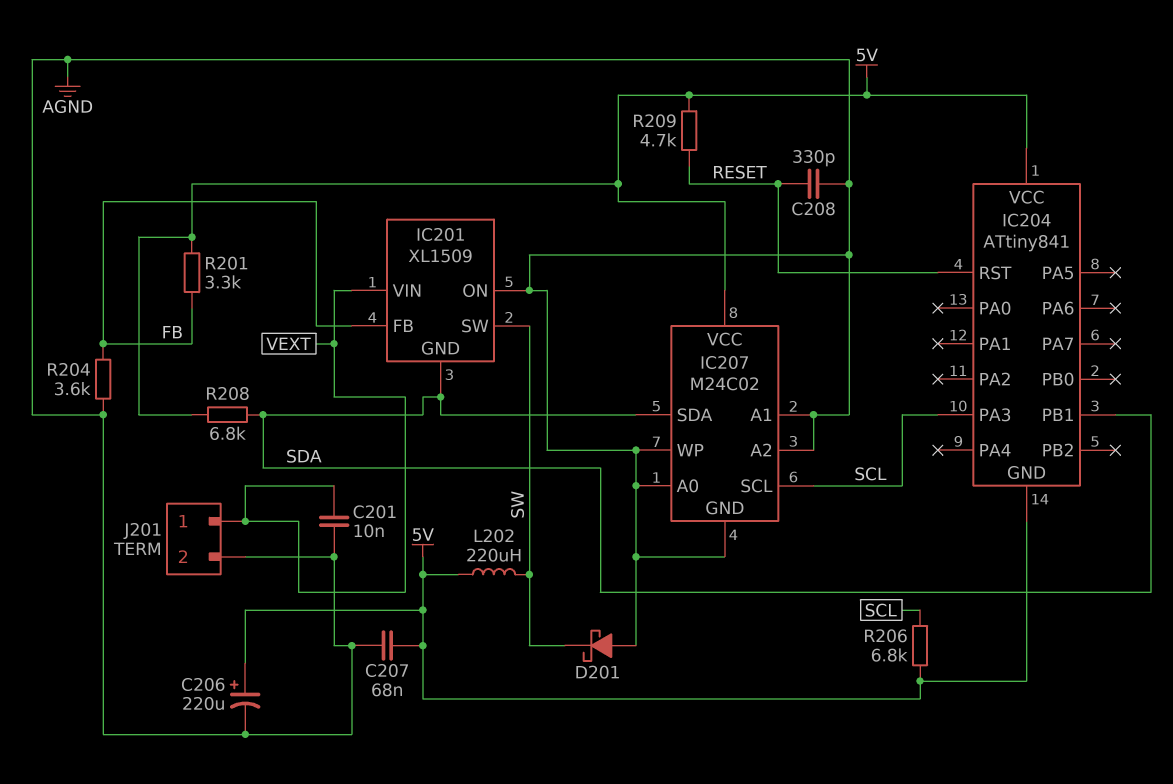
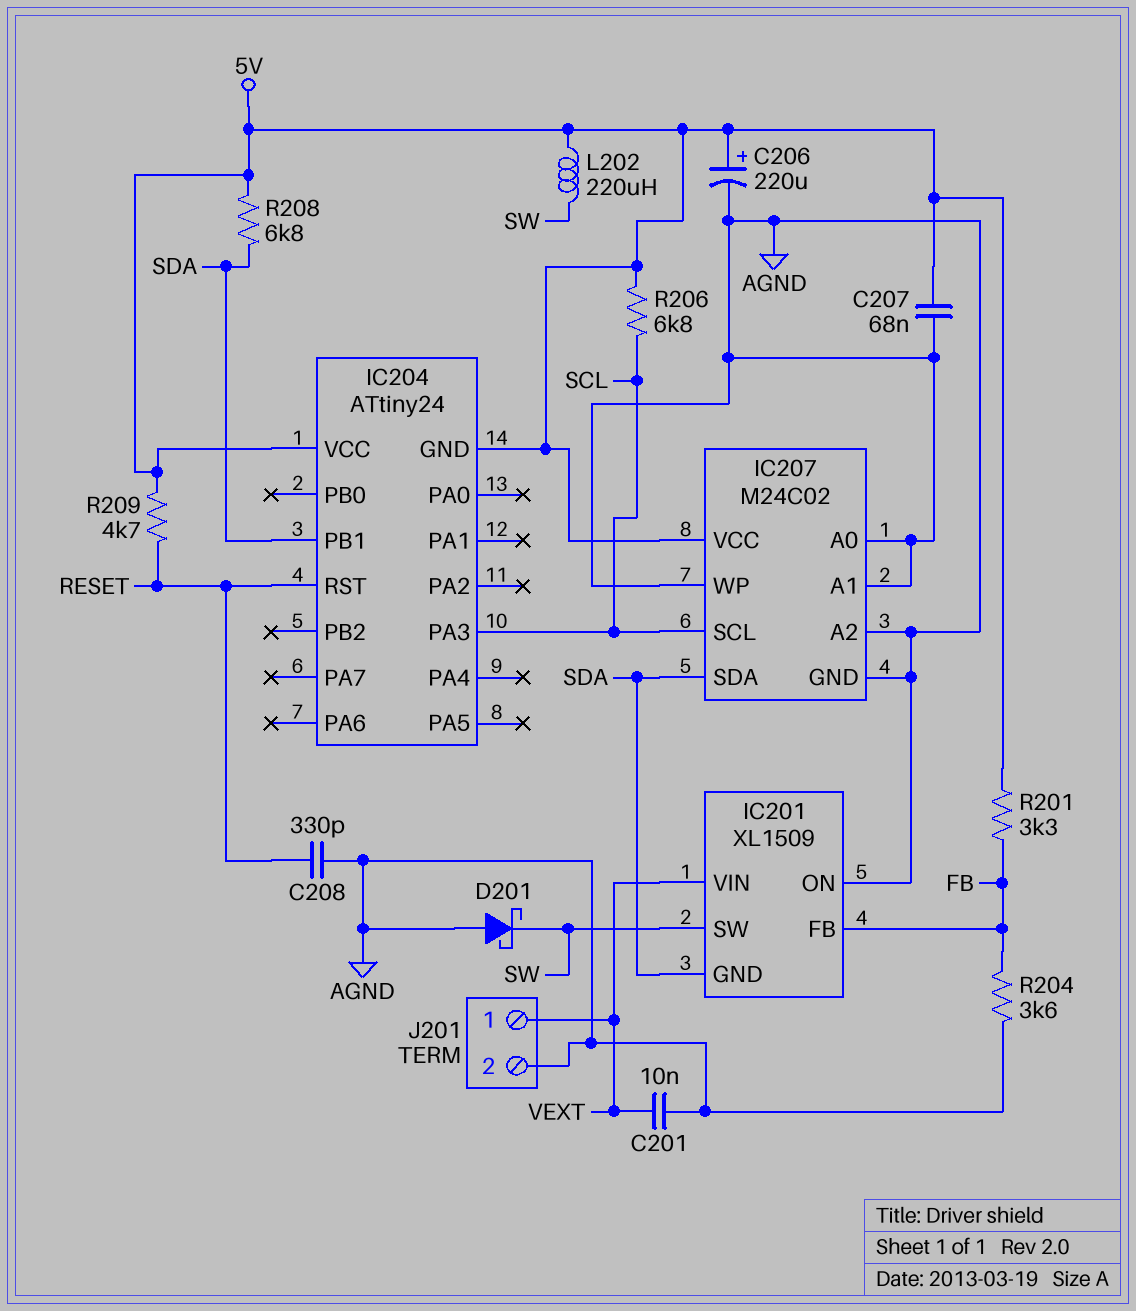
IC204: ATtiny841 -> ATtiny24

